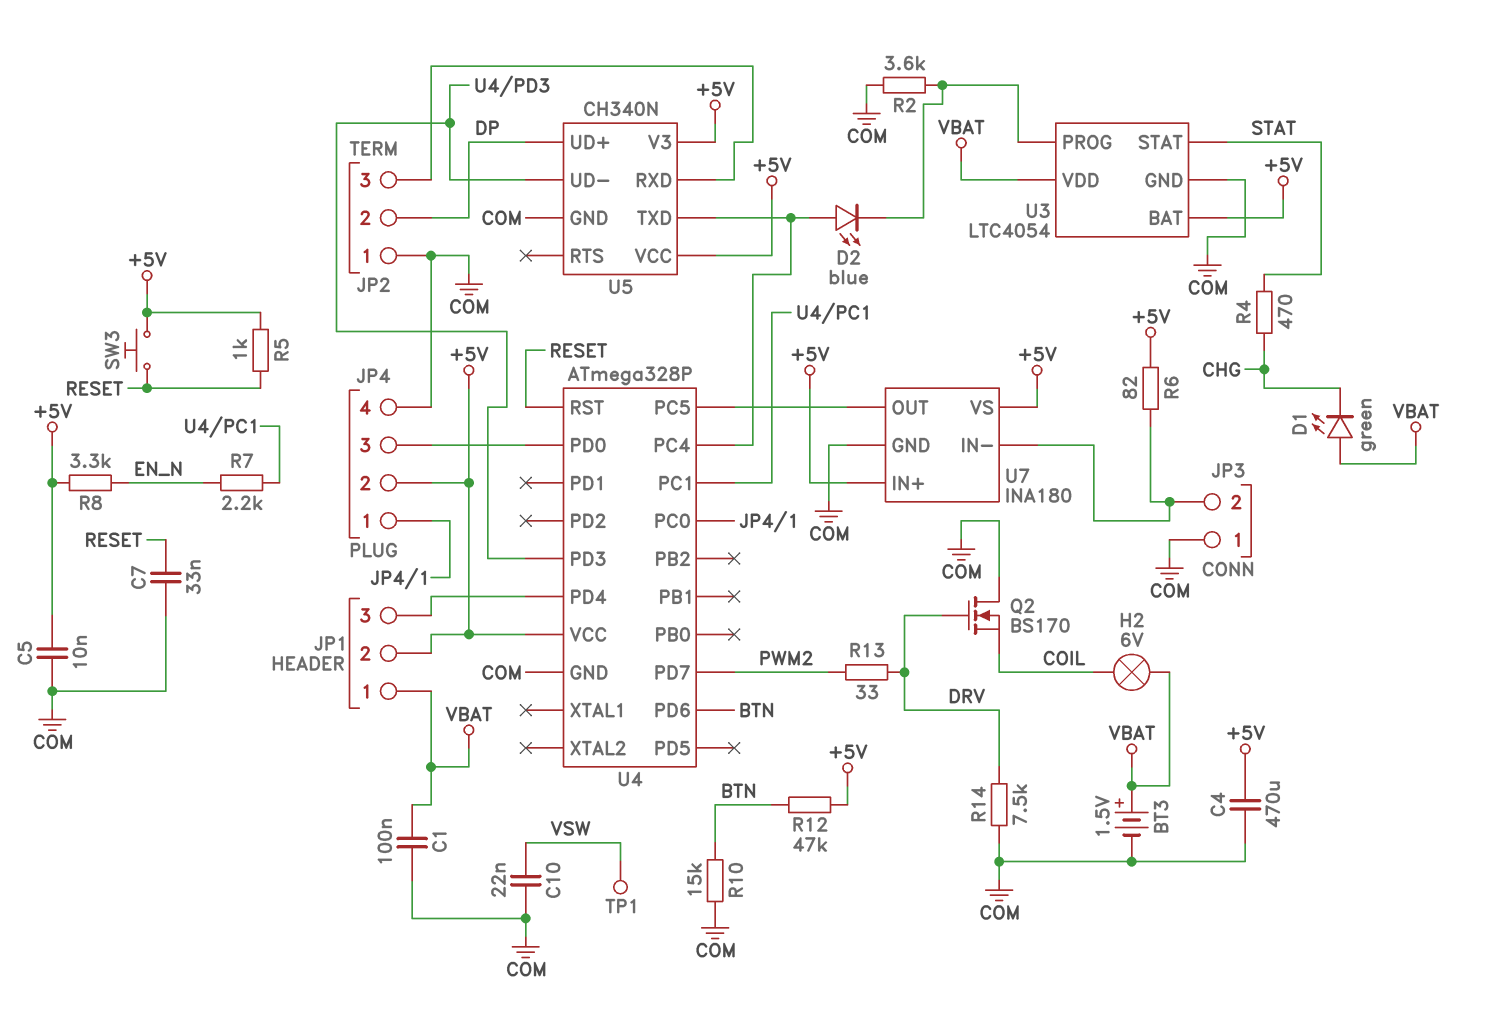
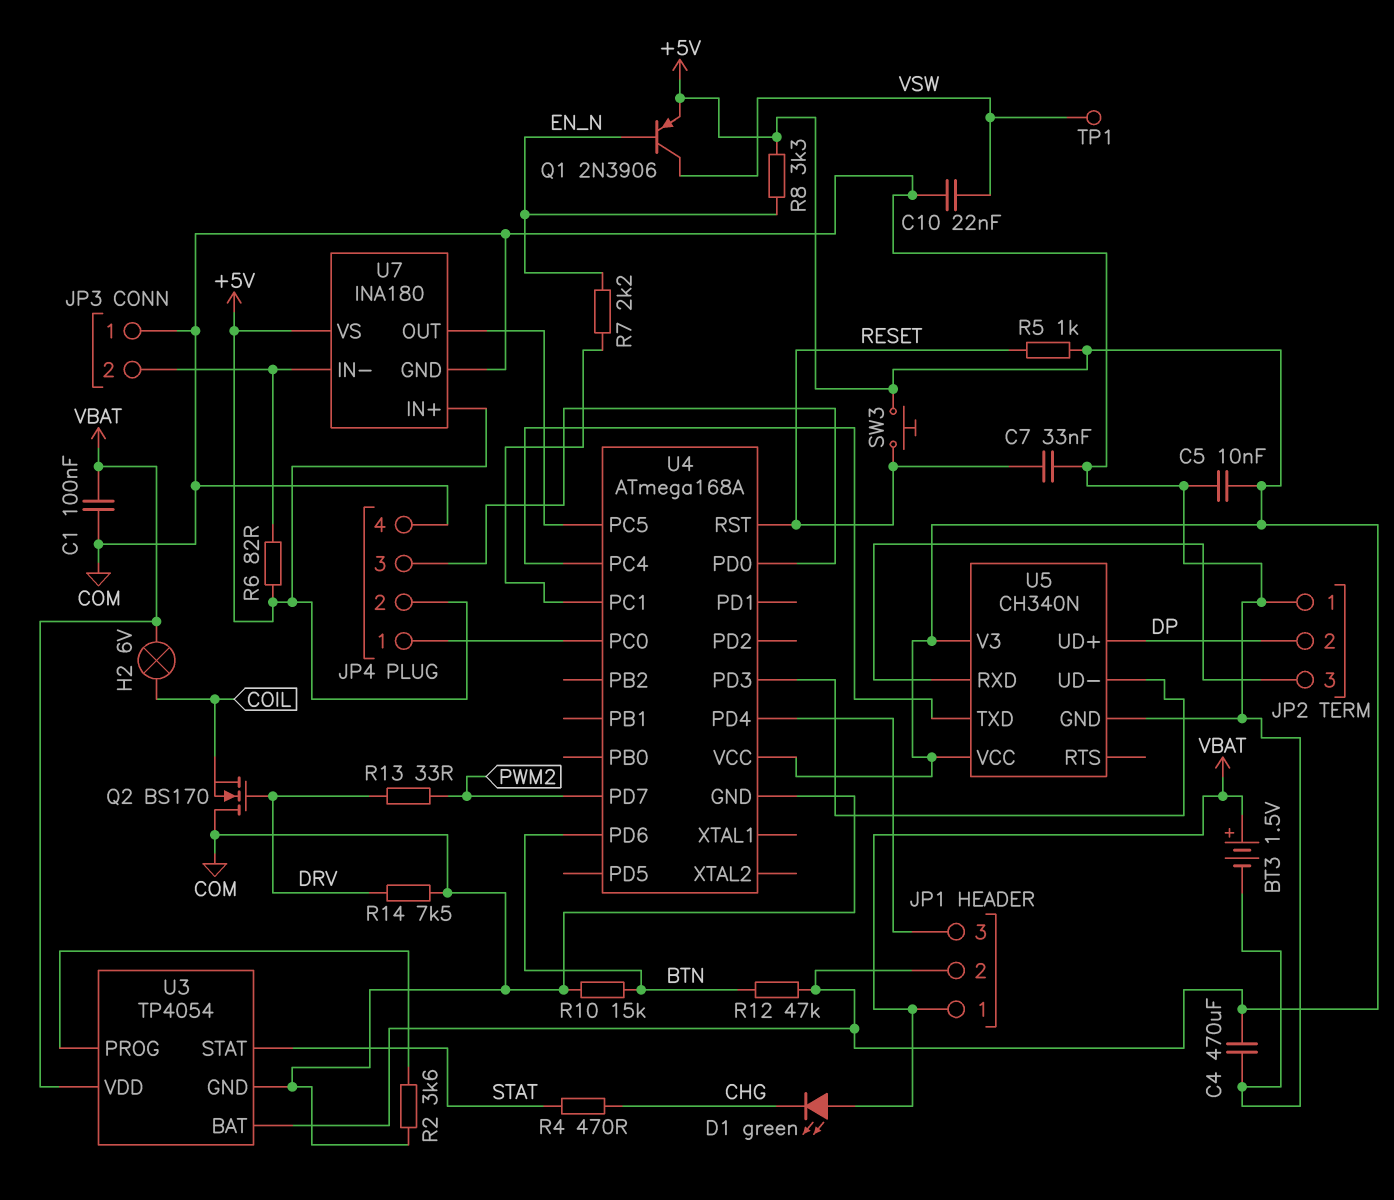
D2: LED blue (A U4/PC4, K U3/PROG) -> none
Q1: none -> PNP 2N3906 (B EN_N, C VSW, E +5V)
U3: LTC4054 -> TP4054
U4: ATmega328P -> ATmega168A

